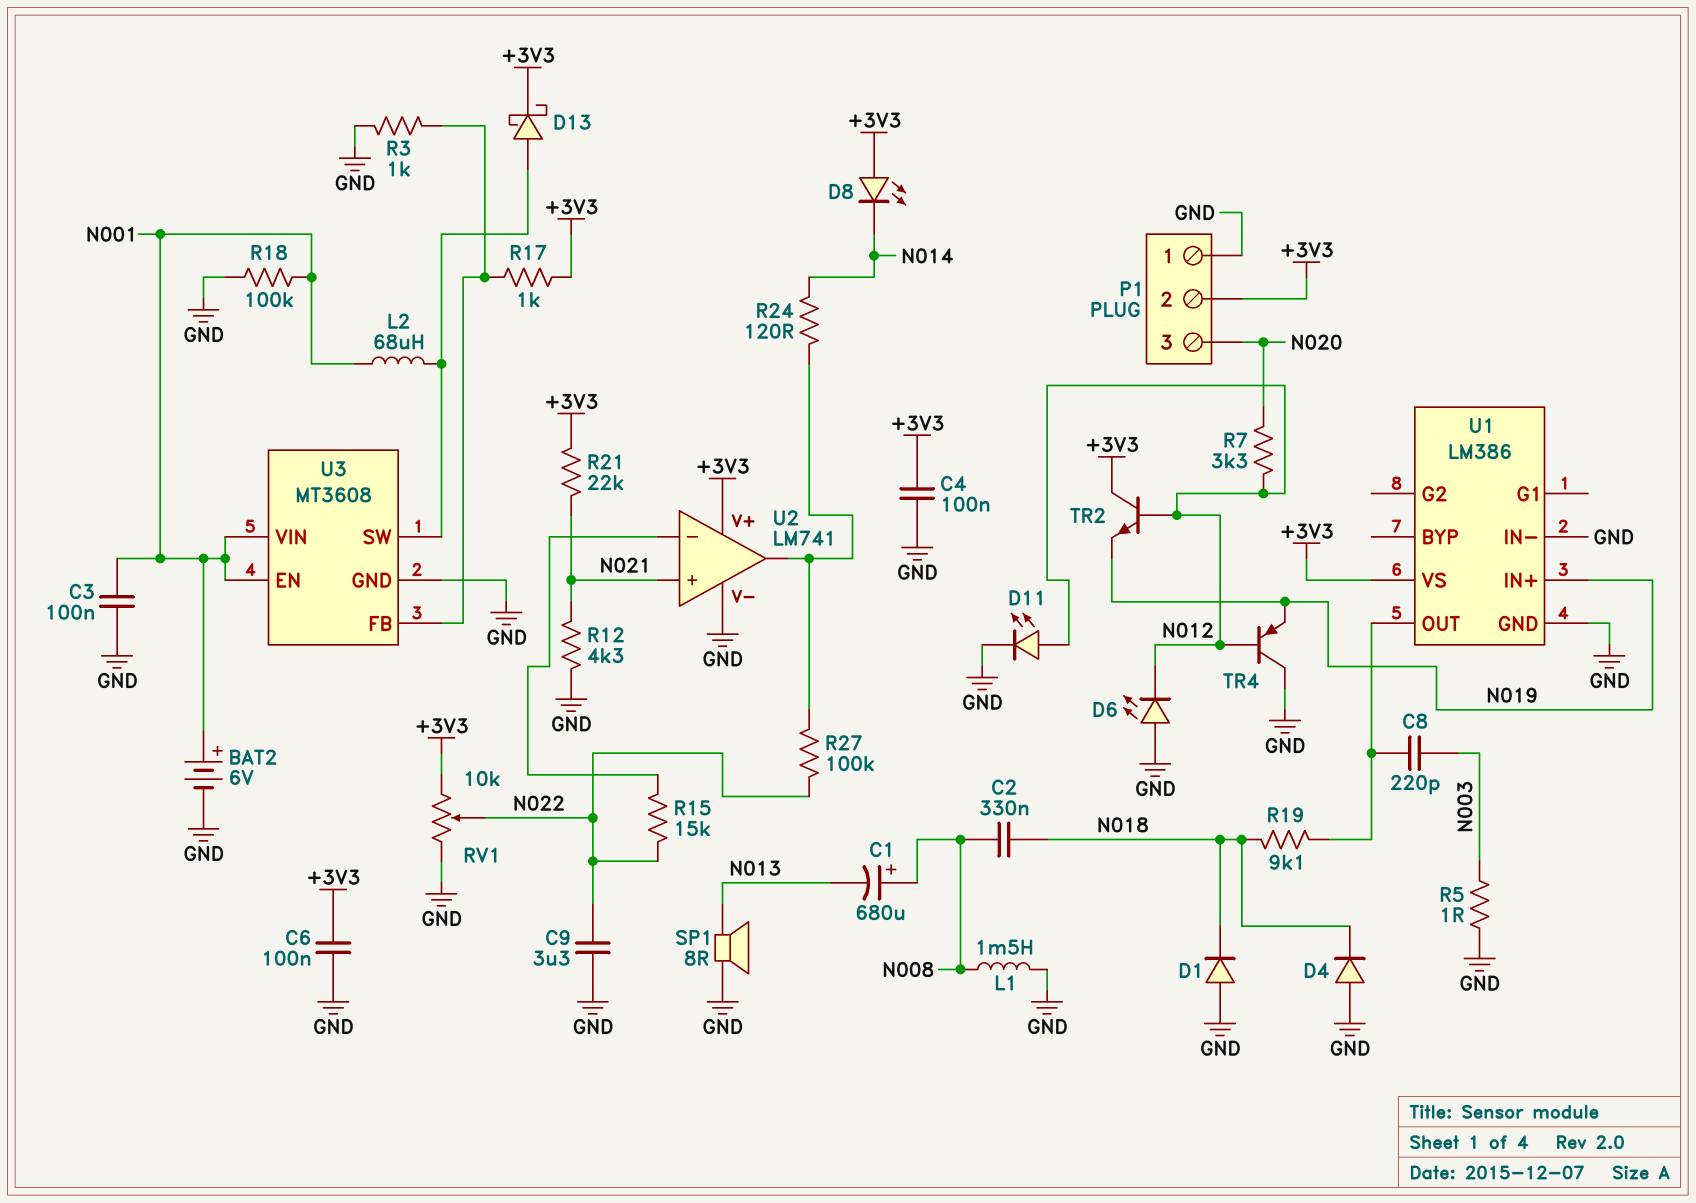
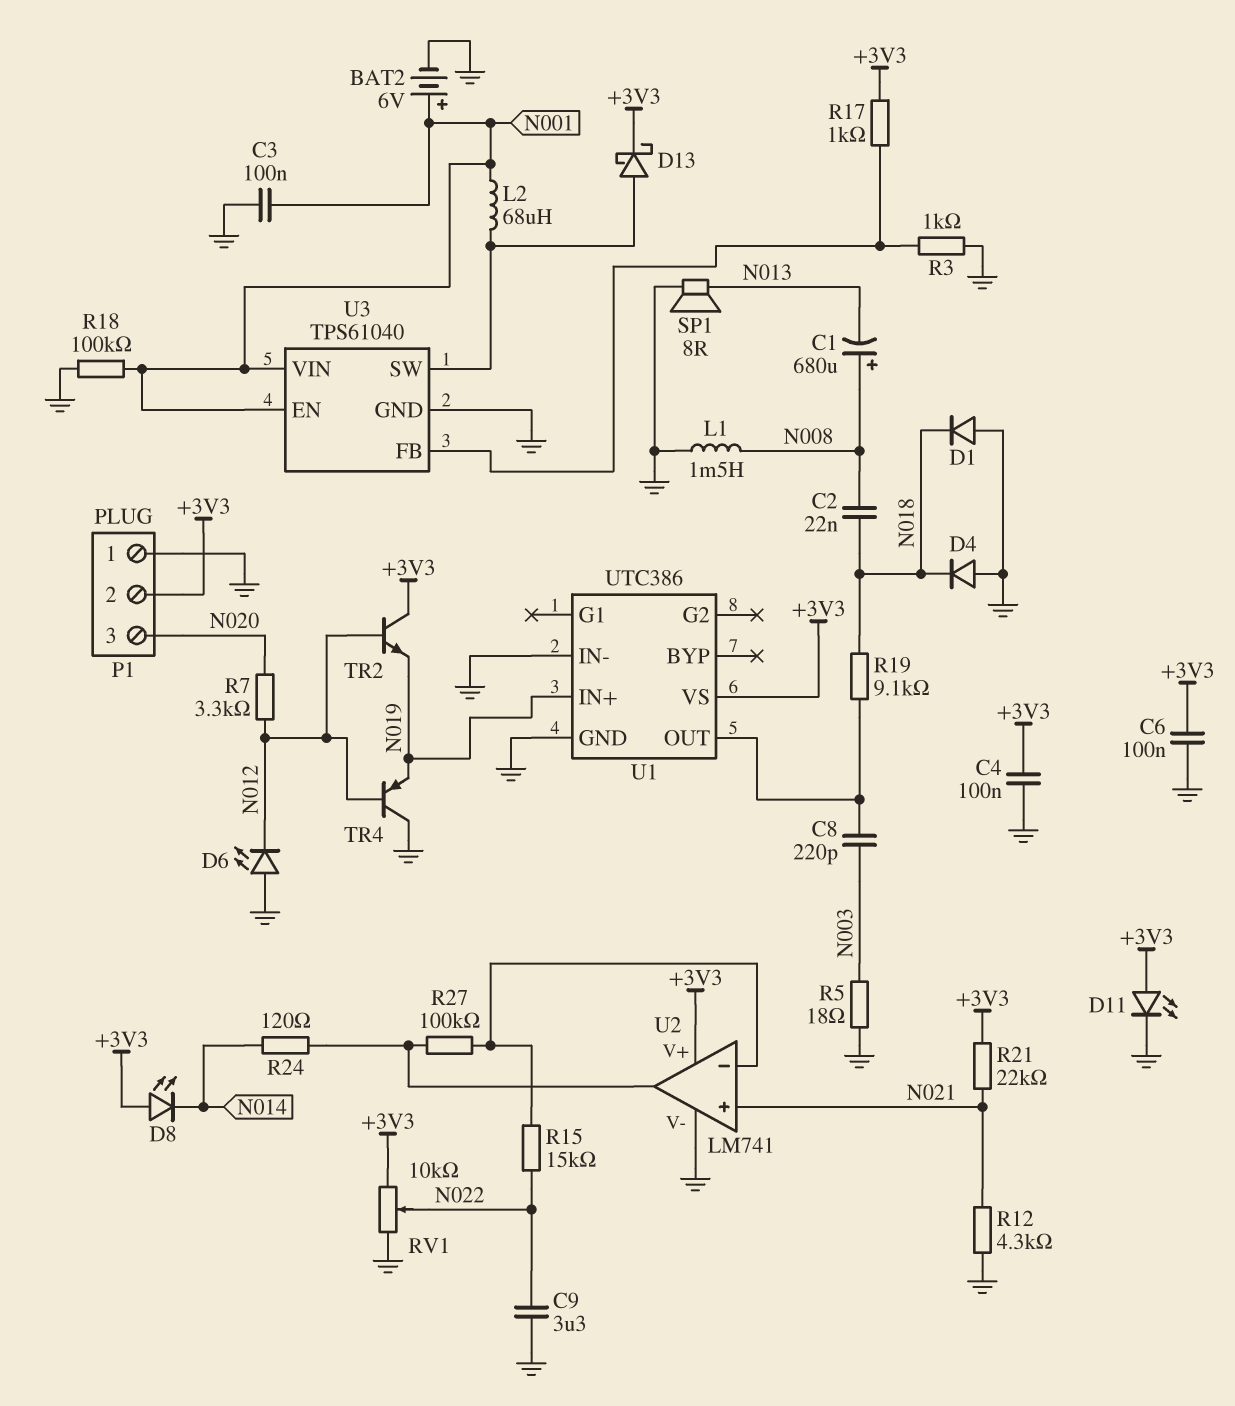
C2: 330nF (N008, N018) -> 22nF (N008, N018)
D11: LED (A N012, K GND) -> LED (A +3V3, K GND)
R5: 1 (GND, N003) -> 18 (GND, N003)
R27: 100k (N022, U2/out) -> 100k (U2/in-, U2/out)
U1: LM386 -> UTC386
U3: MT3608 -> TPS61040

